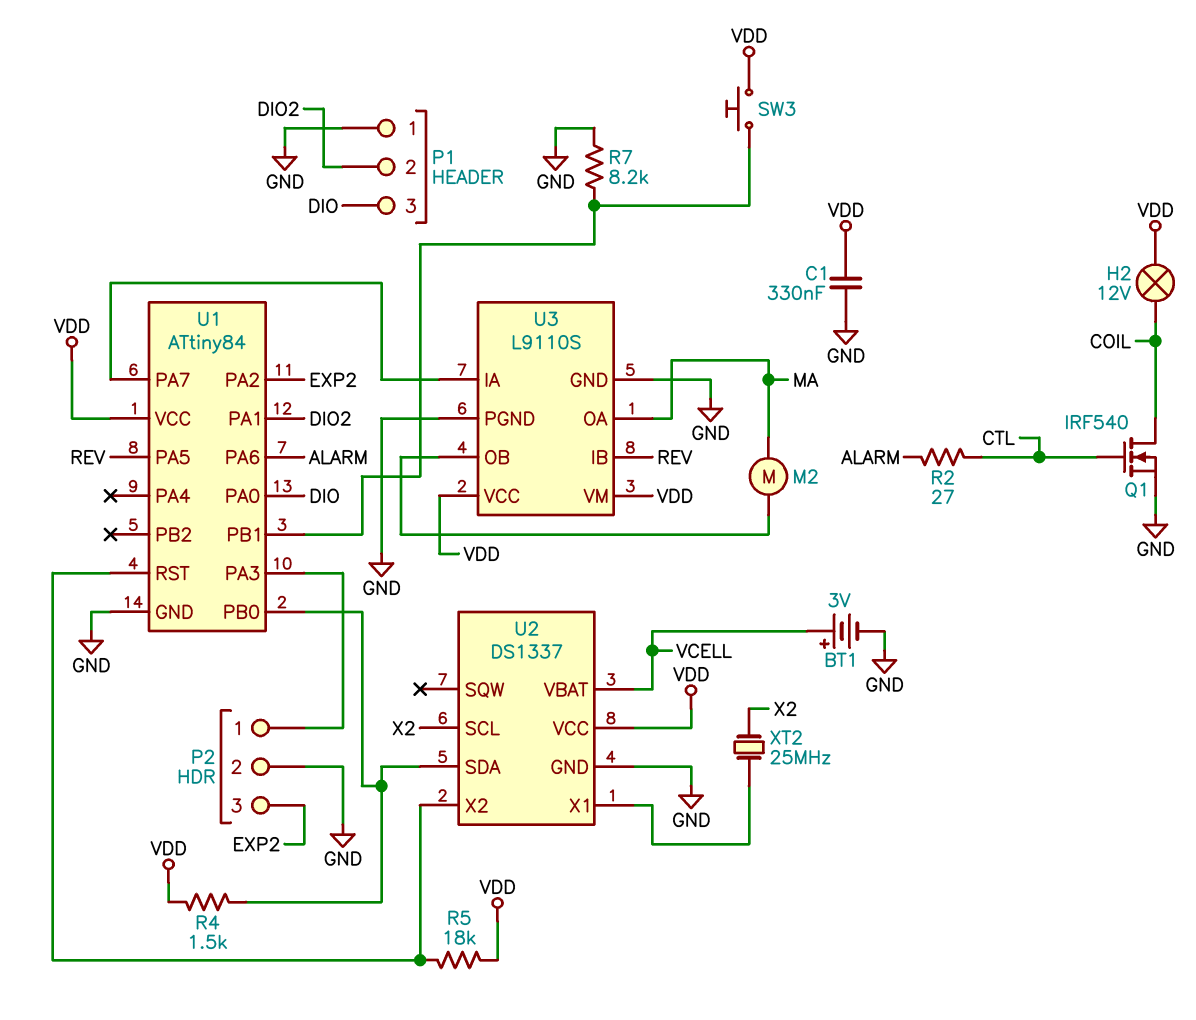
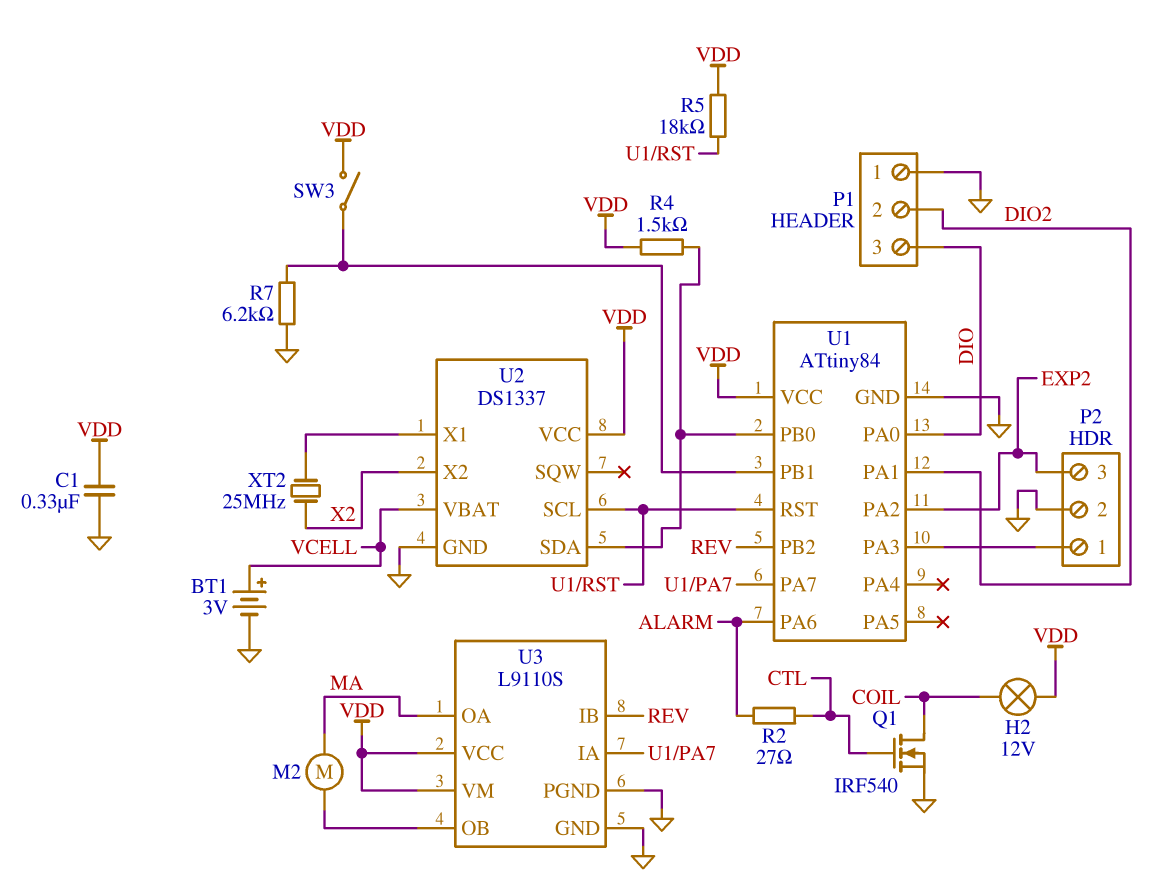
R7: 8.2k (GND, U1/PB1) -> 6.2k (GND, U1/PB1)
SW3: button (U1/PB1, VDD) -> switch (U1/PB1, VDD)
U1 pin PA5: REV -> none
U1 pin PB2: none -> REV
U2 pin SCL: X2 -> U1/RST
U2 pin X2: U1/RST -> X2

